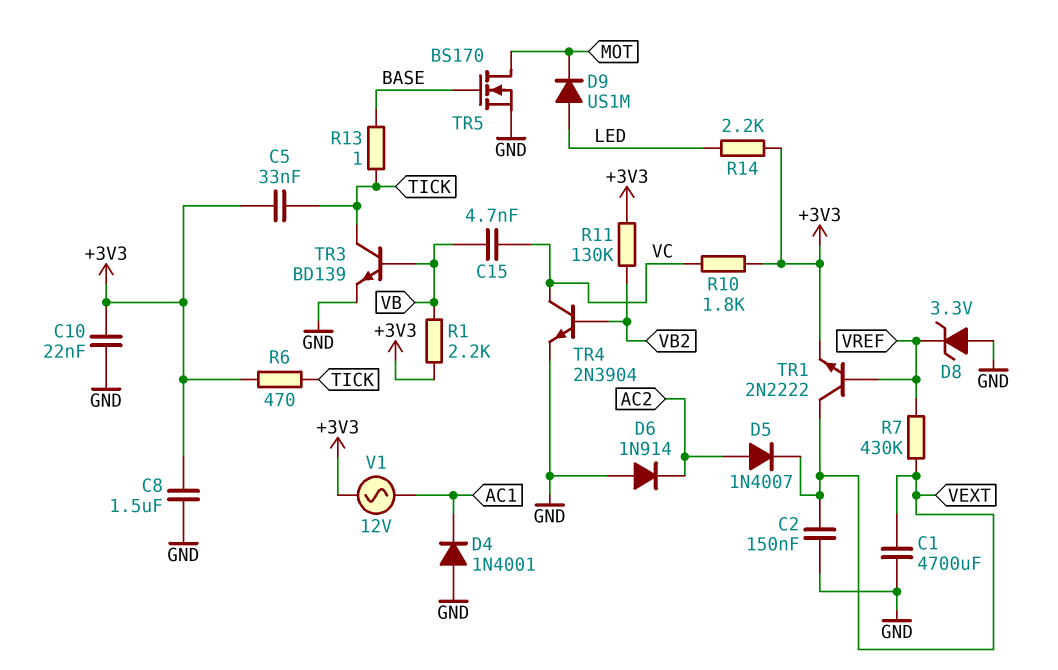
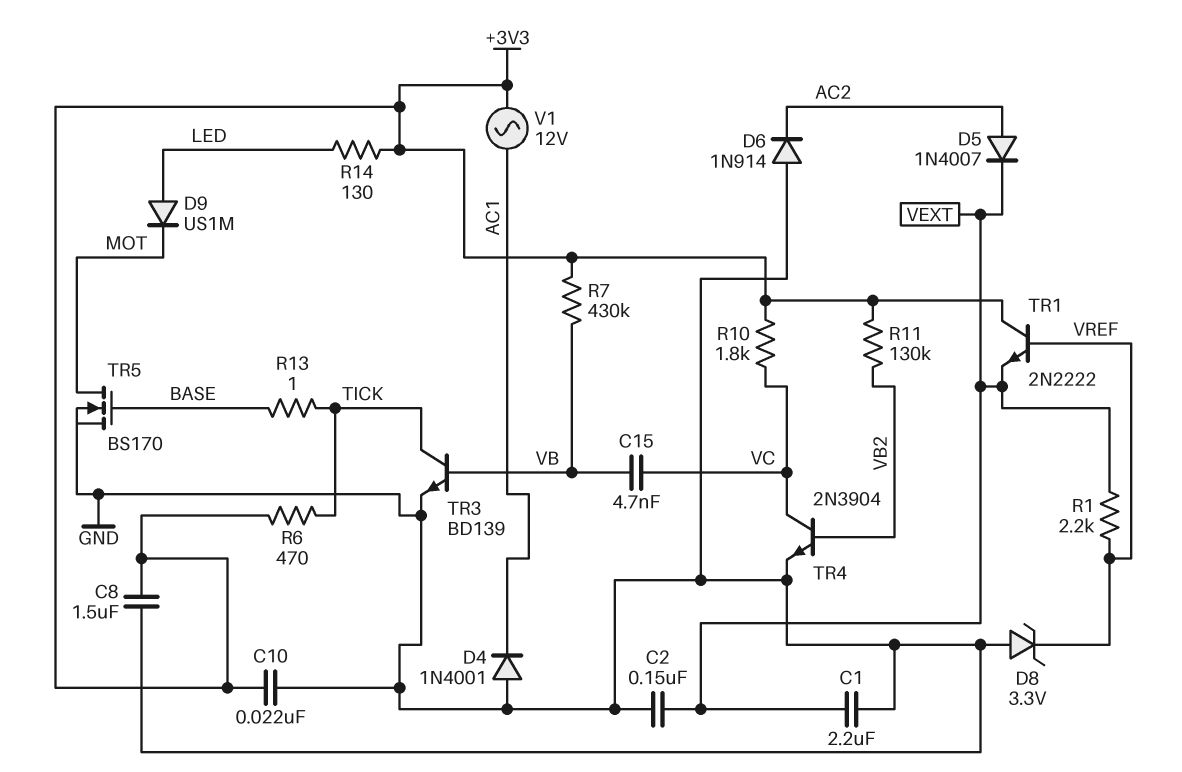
C1: 4700uF (GND, VEXT) -> 2.2uF (GND, VEXT)
C5: 33nF (+3V3, TICK) -> none
R1: 2.2k (+3V3, VB) -> 2.2k (VEXT, VREF)
R7: 430k (VEXT, VREF) -> 430k (+3V3, VB)
R14: 2.2k (+3V3, LED) -> 130 (+3V3, LED)
TR1: NPN 2N2222 (B VREF, C VEXT, E +3V3) -> NPN 2N2222 (B VREF, C +3V3, E VEXT)

